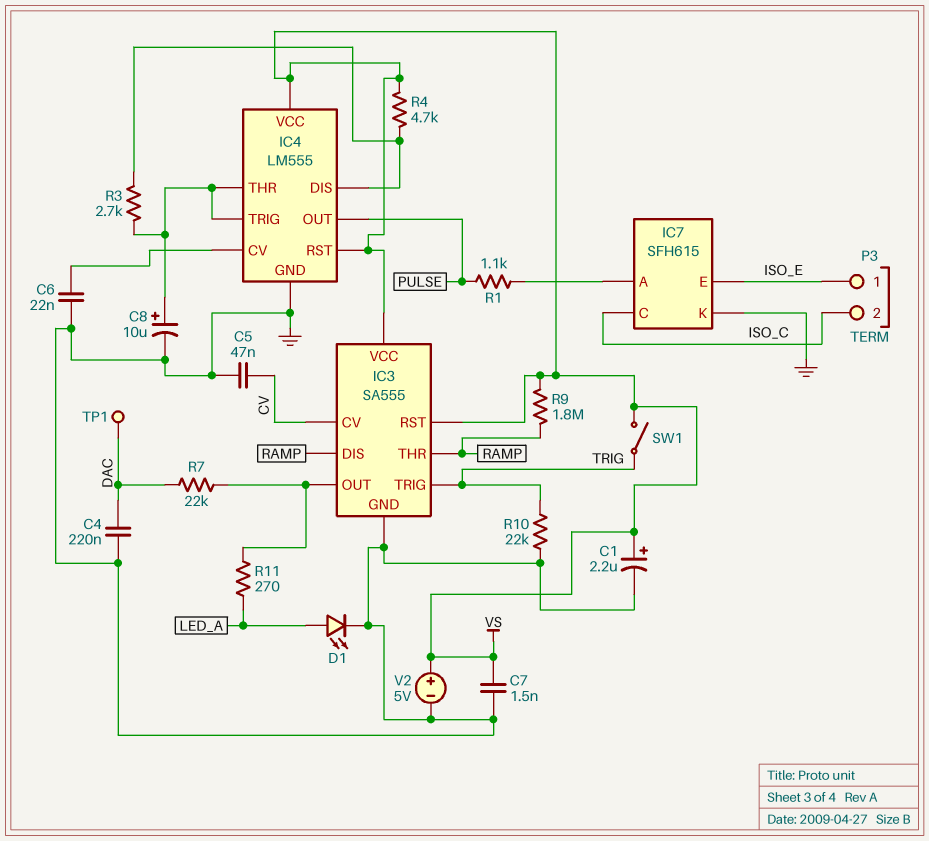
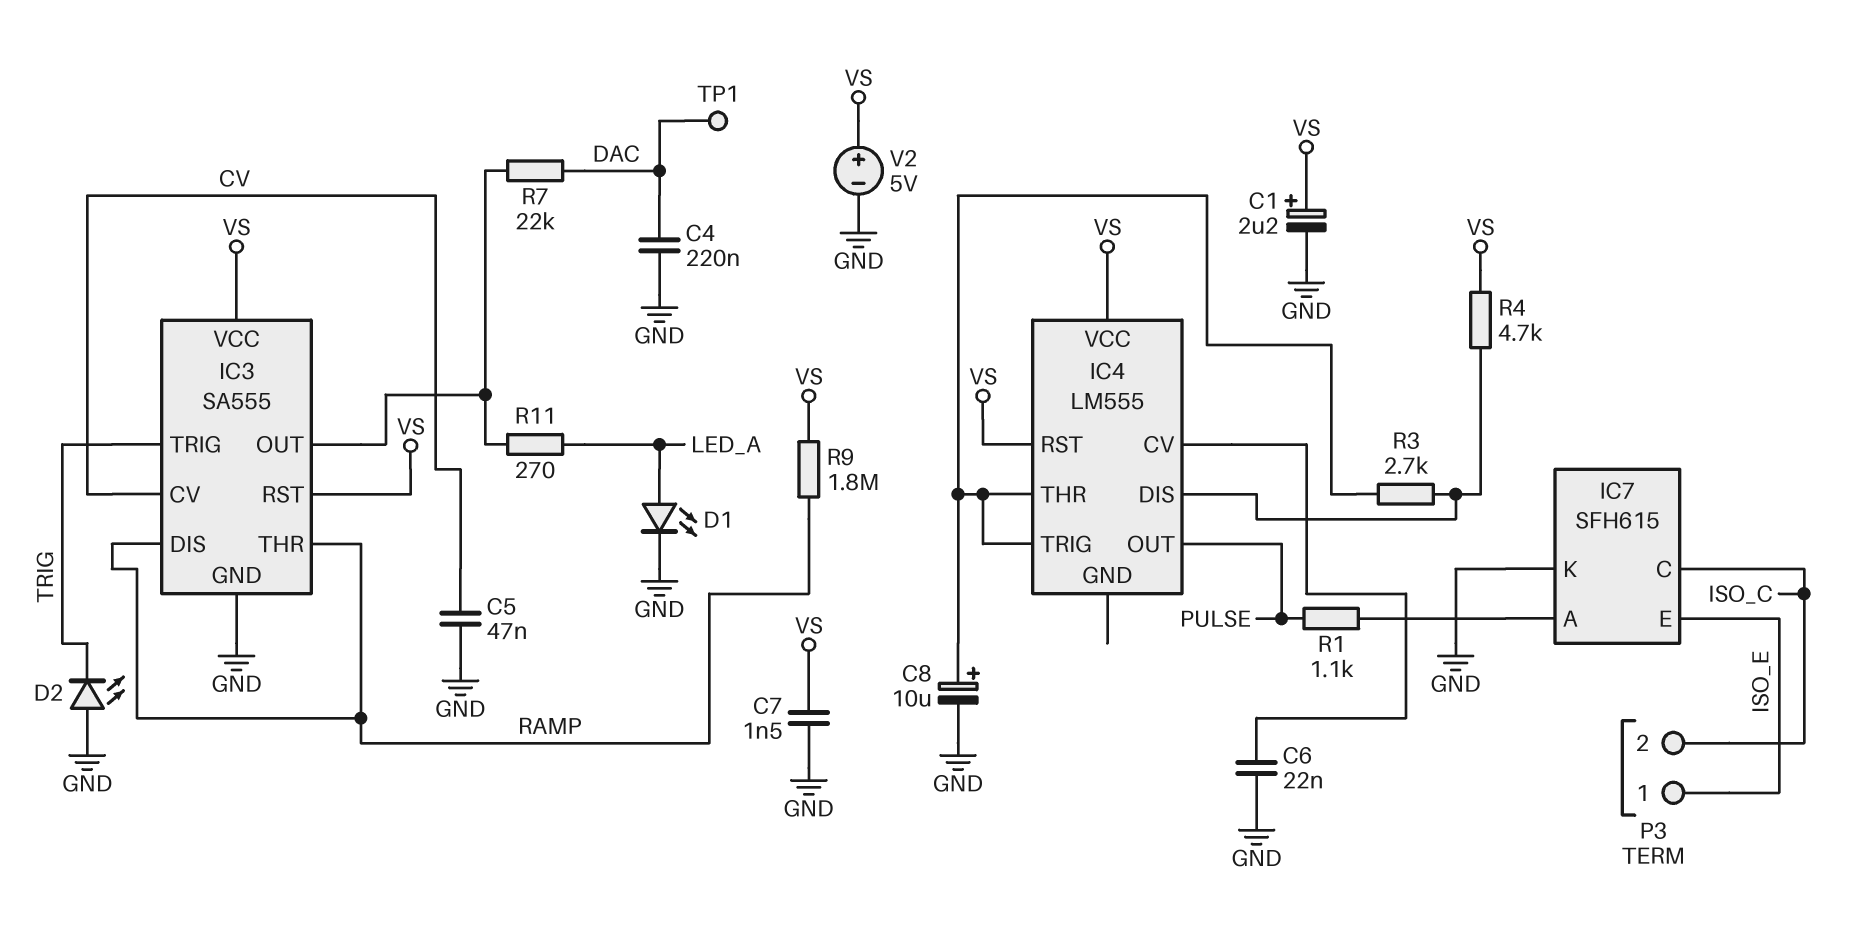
D2: none -> LED (A GND, K TRIG)
IC4 pin GND: GND -> none
R10: 22k (GND, TRIG) -> none
SW1: switch (TRIG, VS) -> none

